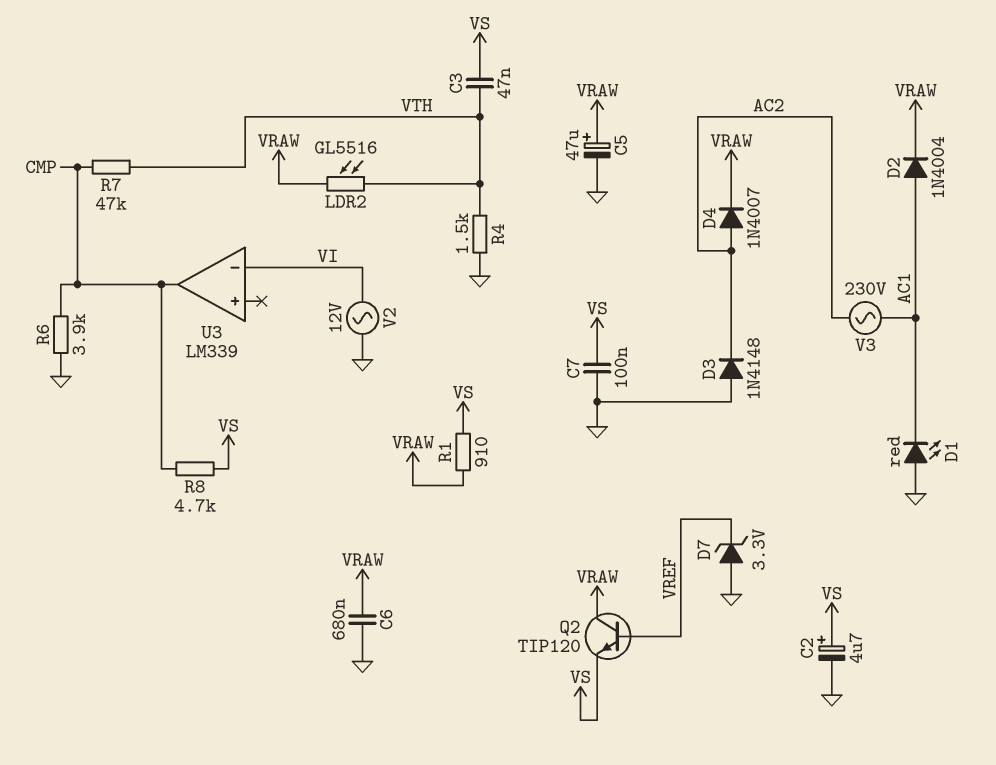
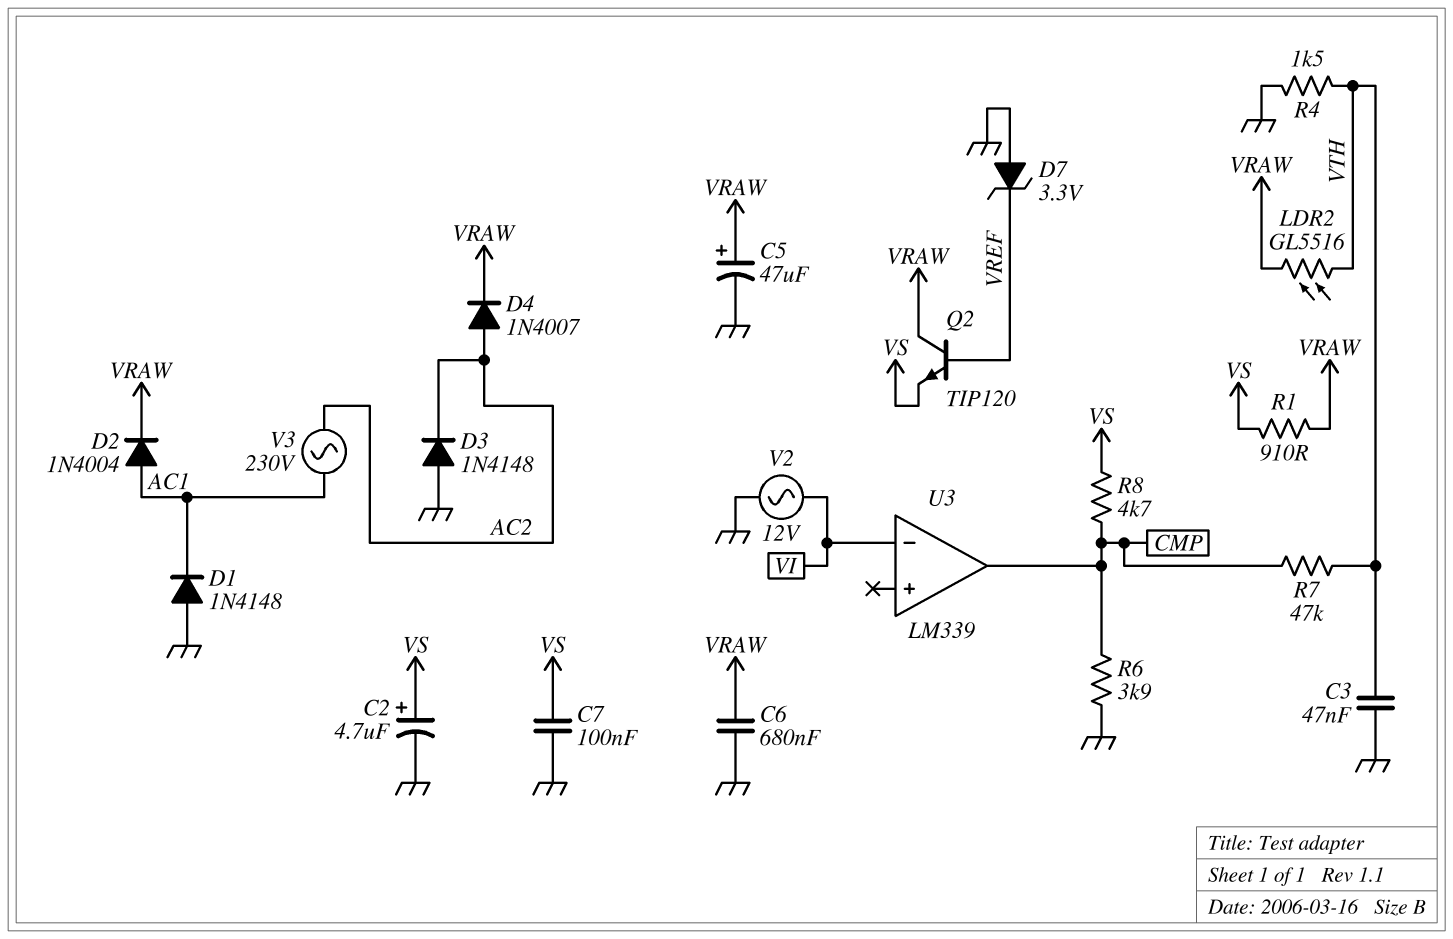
C3: 47nF (VS, VTH) -> 47nF (GND, VTH)
D1: LED red (A GND, K AC1) -> diode 1N4148 (A GND, K AC1)

